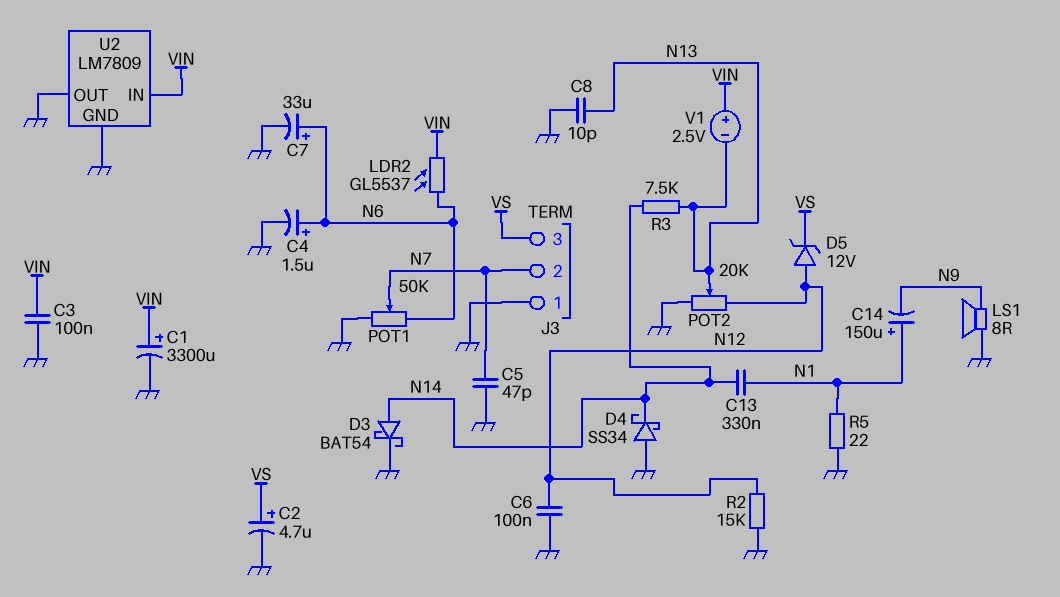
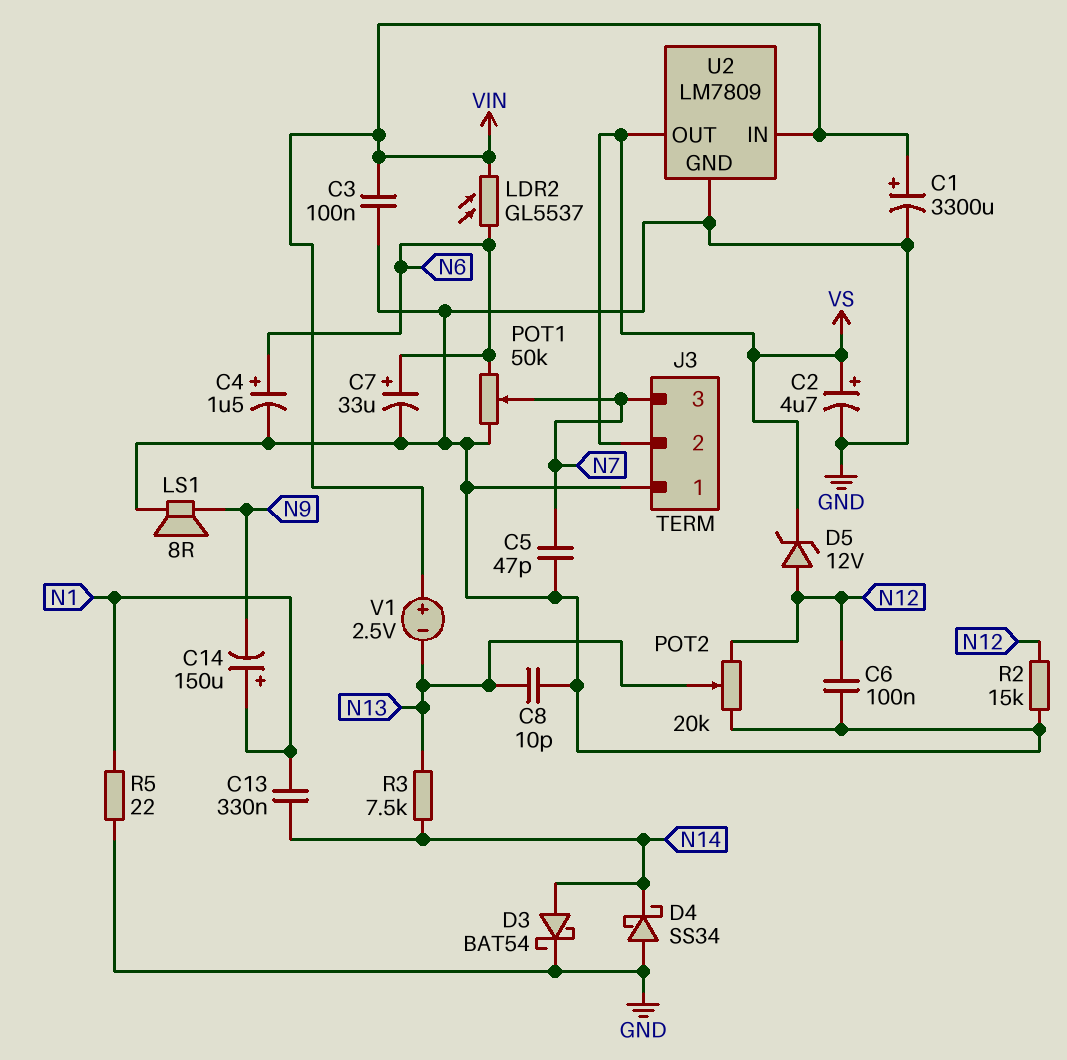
J3 pin 2: N7 -> VS
J3 pin 3: VS -> N7
U2 pin OUT: GND -> VS

